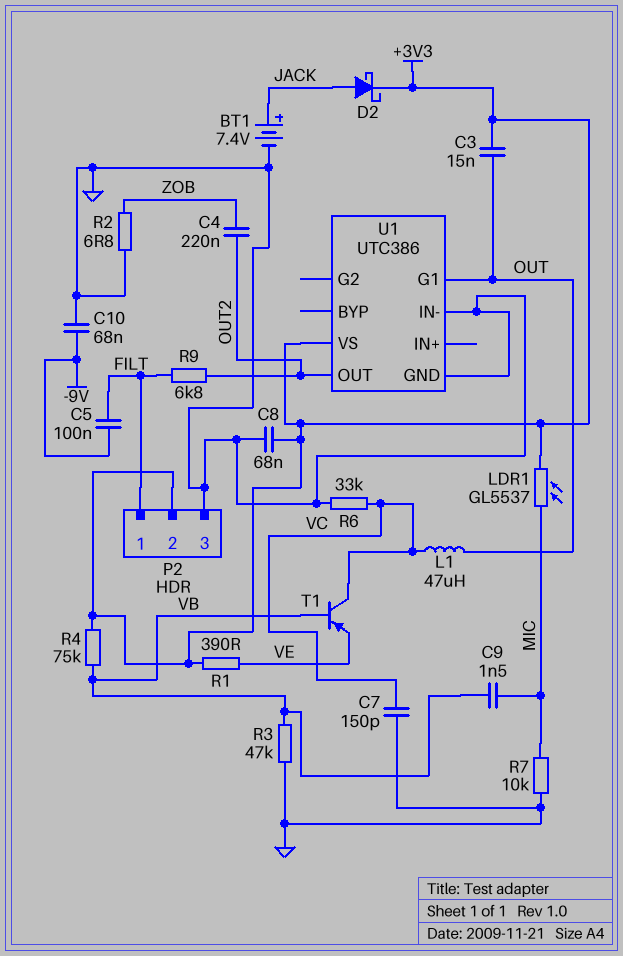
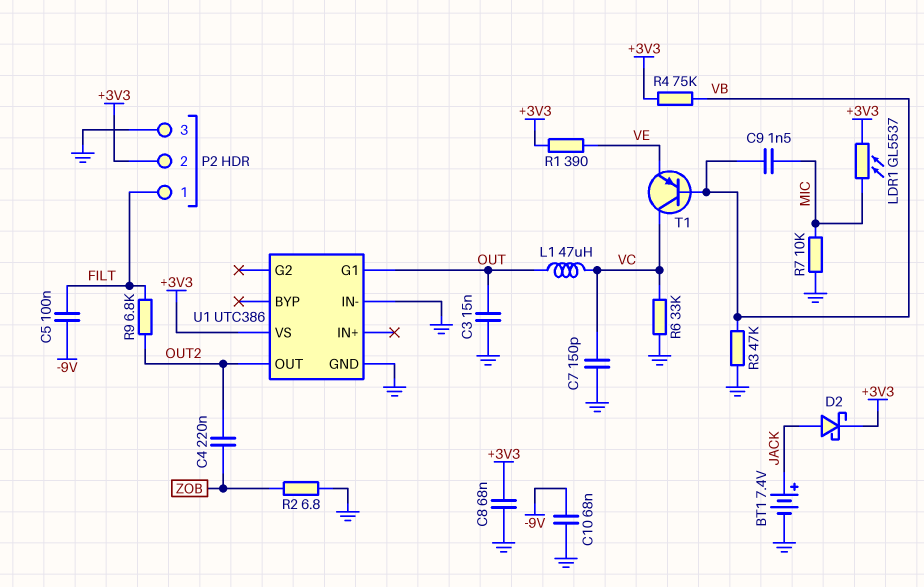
C3: 15nF (+3V3, OUT) -> 15nF (GND, OUT)

